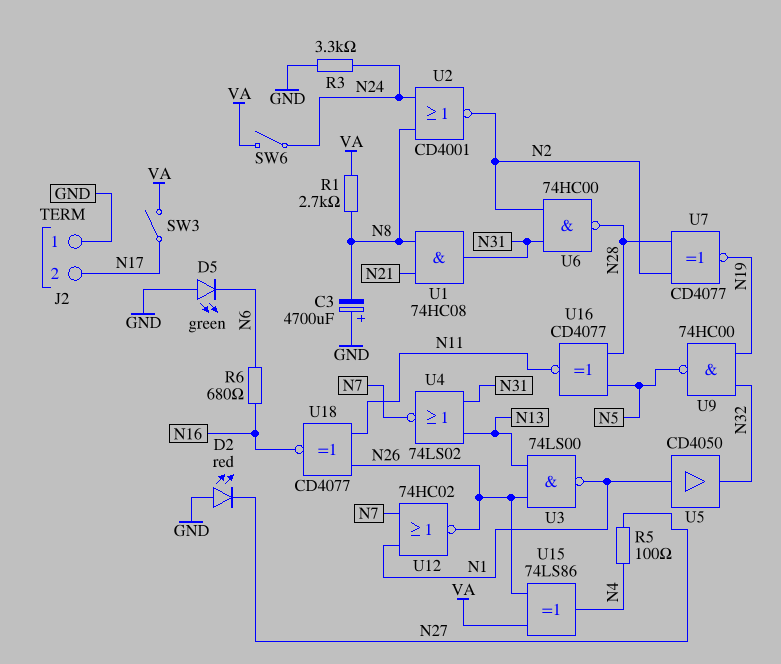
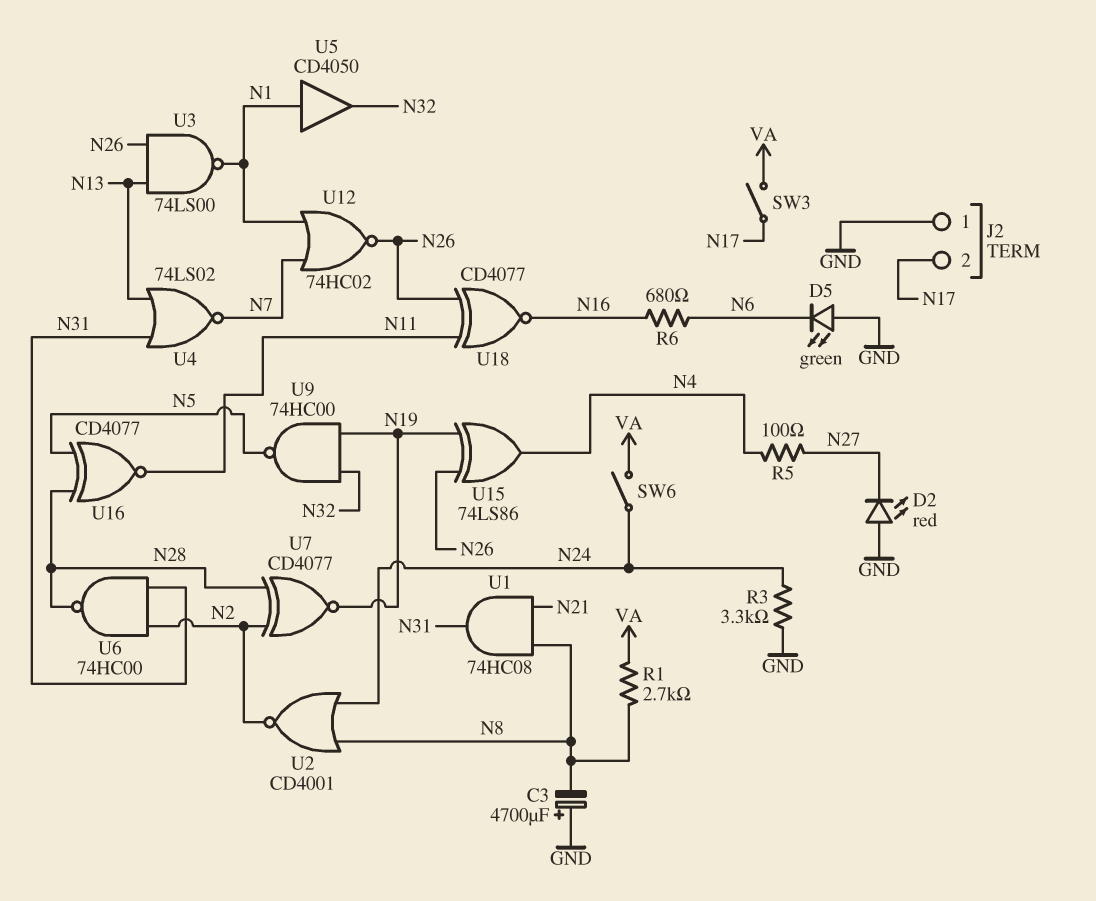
U15: XOR 74LS86 (in N26, in VA, out N4) -> XOR 74LS86 (in N19, in N26, out N4)

